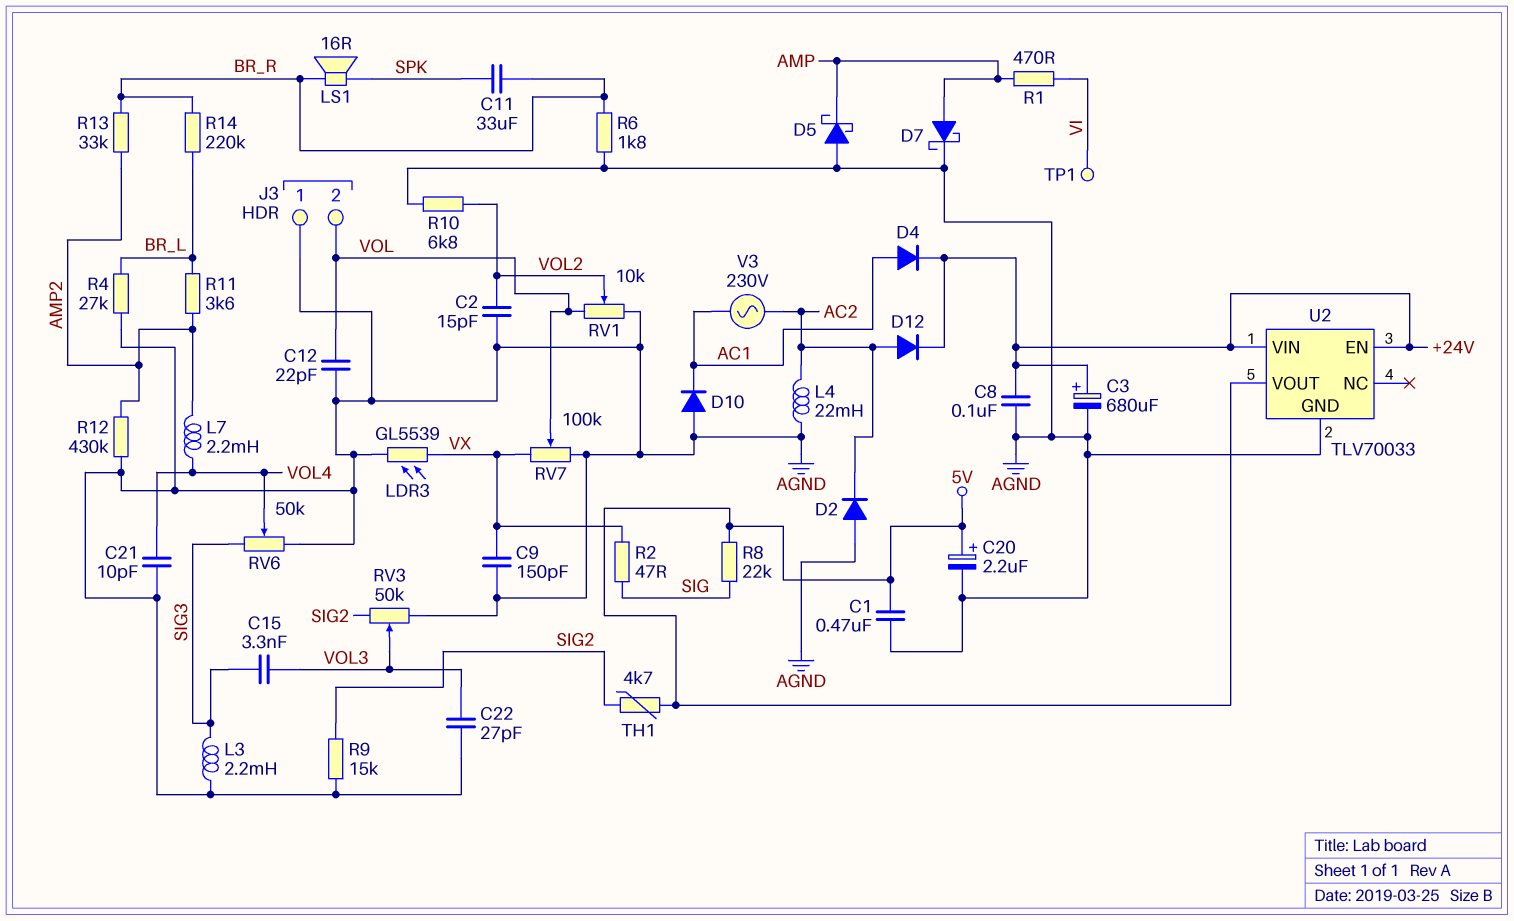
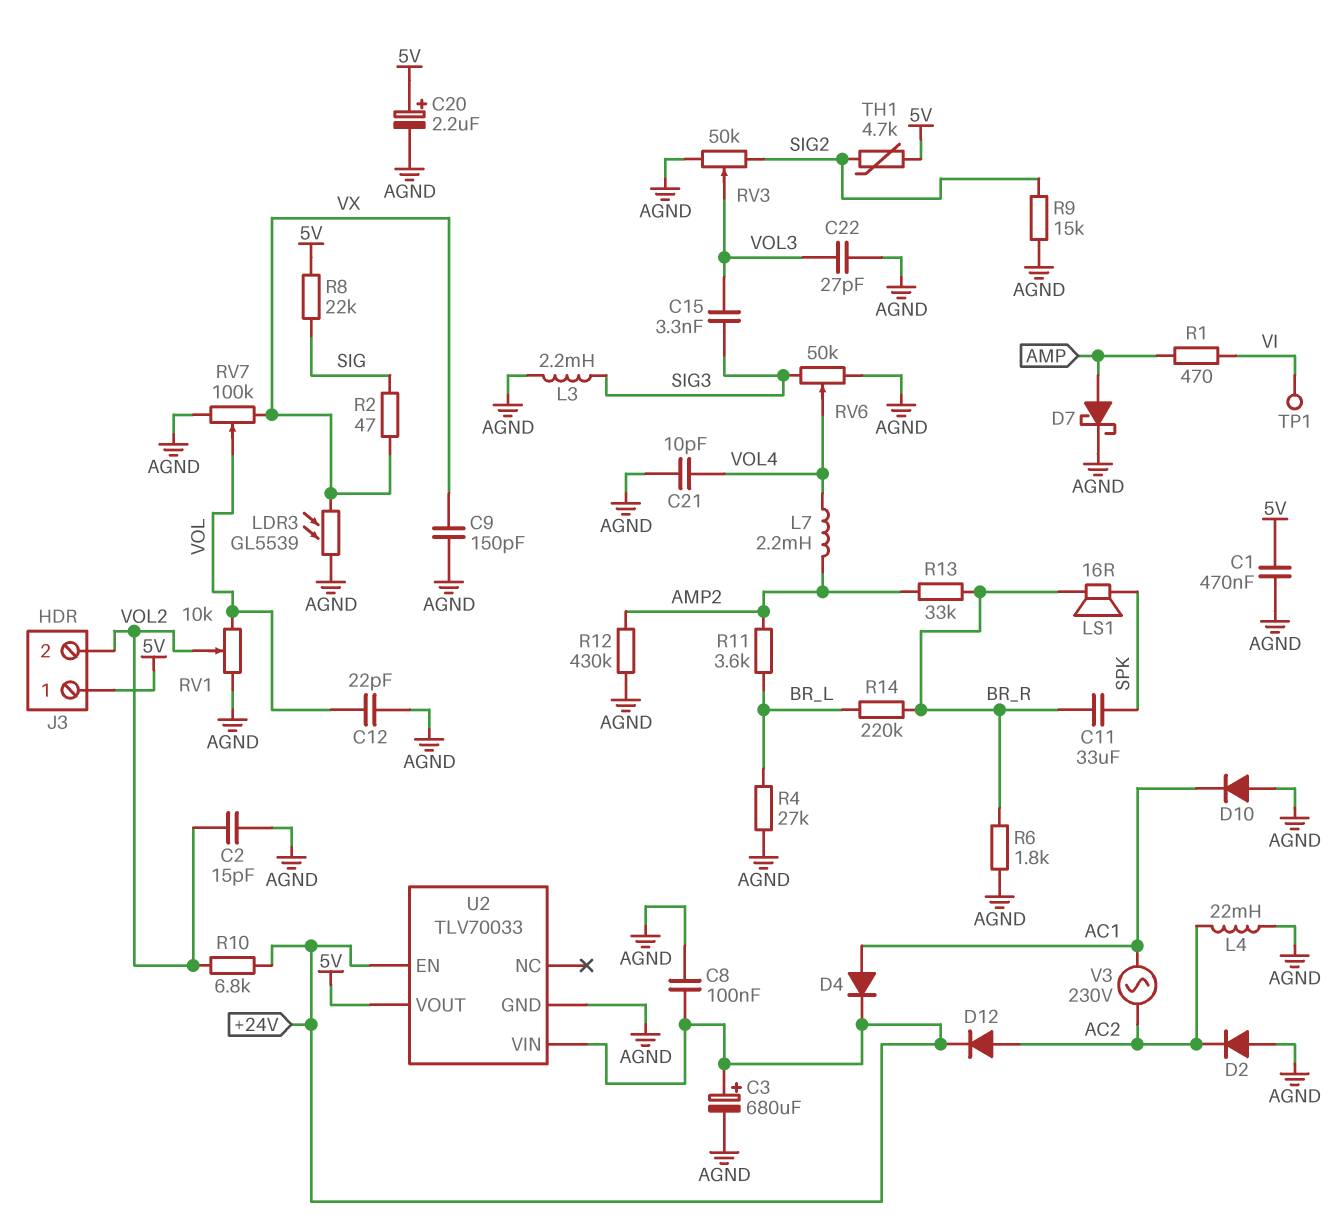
D5: schottky (A AGND, K AMP) -> none
J3 pin 1: AGND -> 5V
J3 pin 2: VOL -> VOL2
R10: 6.8k (AGND, VOL2) -> 6.8k (+24V, VOL2)

